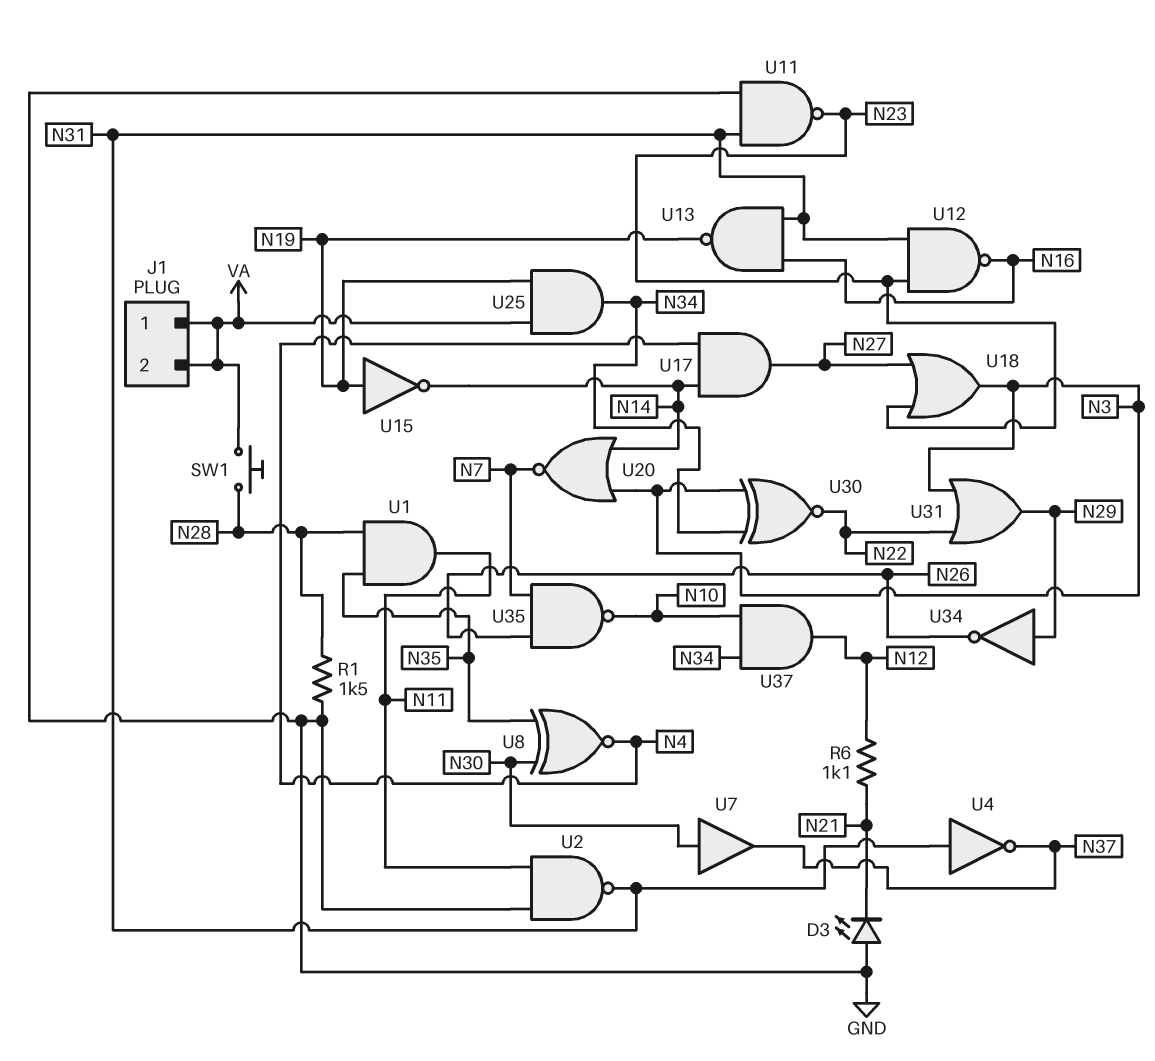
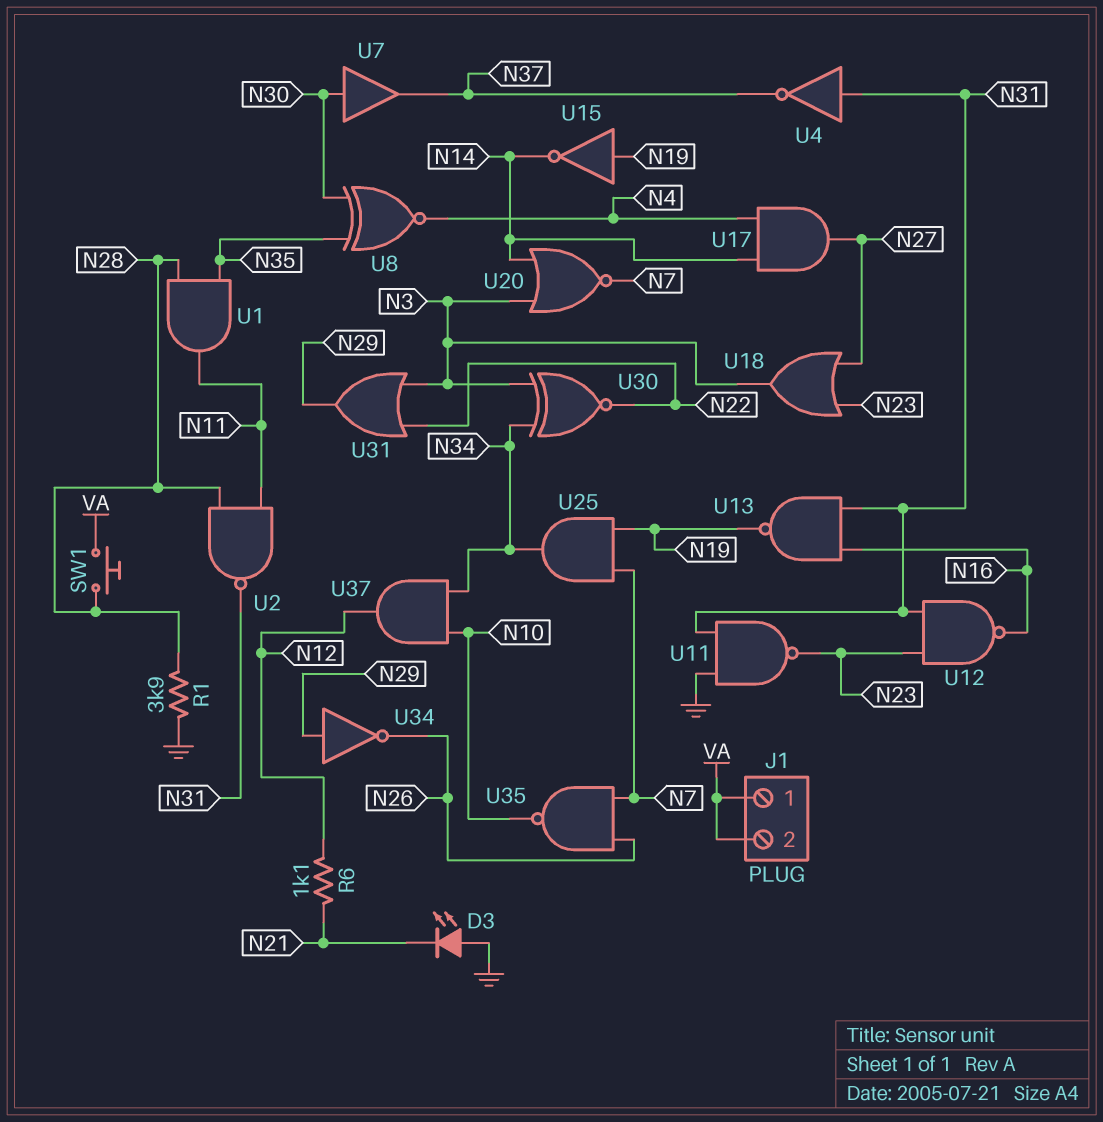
R1: 1.5k (GND, N28) -> 3.9k (GND, N28)
U2: NAND (in GND, in N11, out N31) -> NAND (in N11, in N28, out N31)
U25: AND (in N19, in VA, out N34) -> AND (in N7, in N19, out N34)

